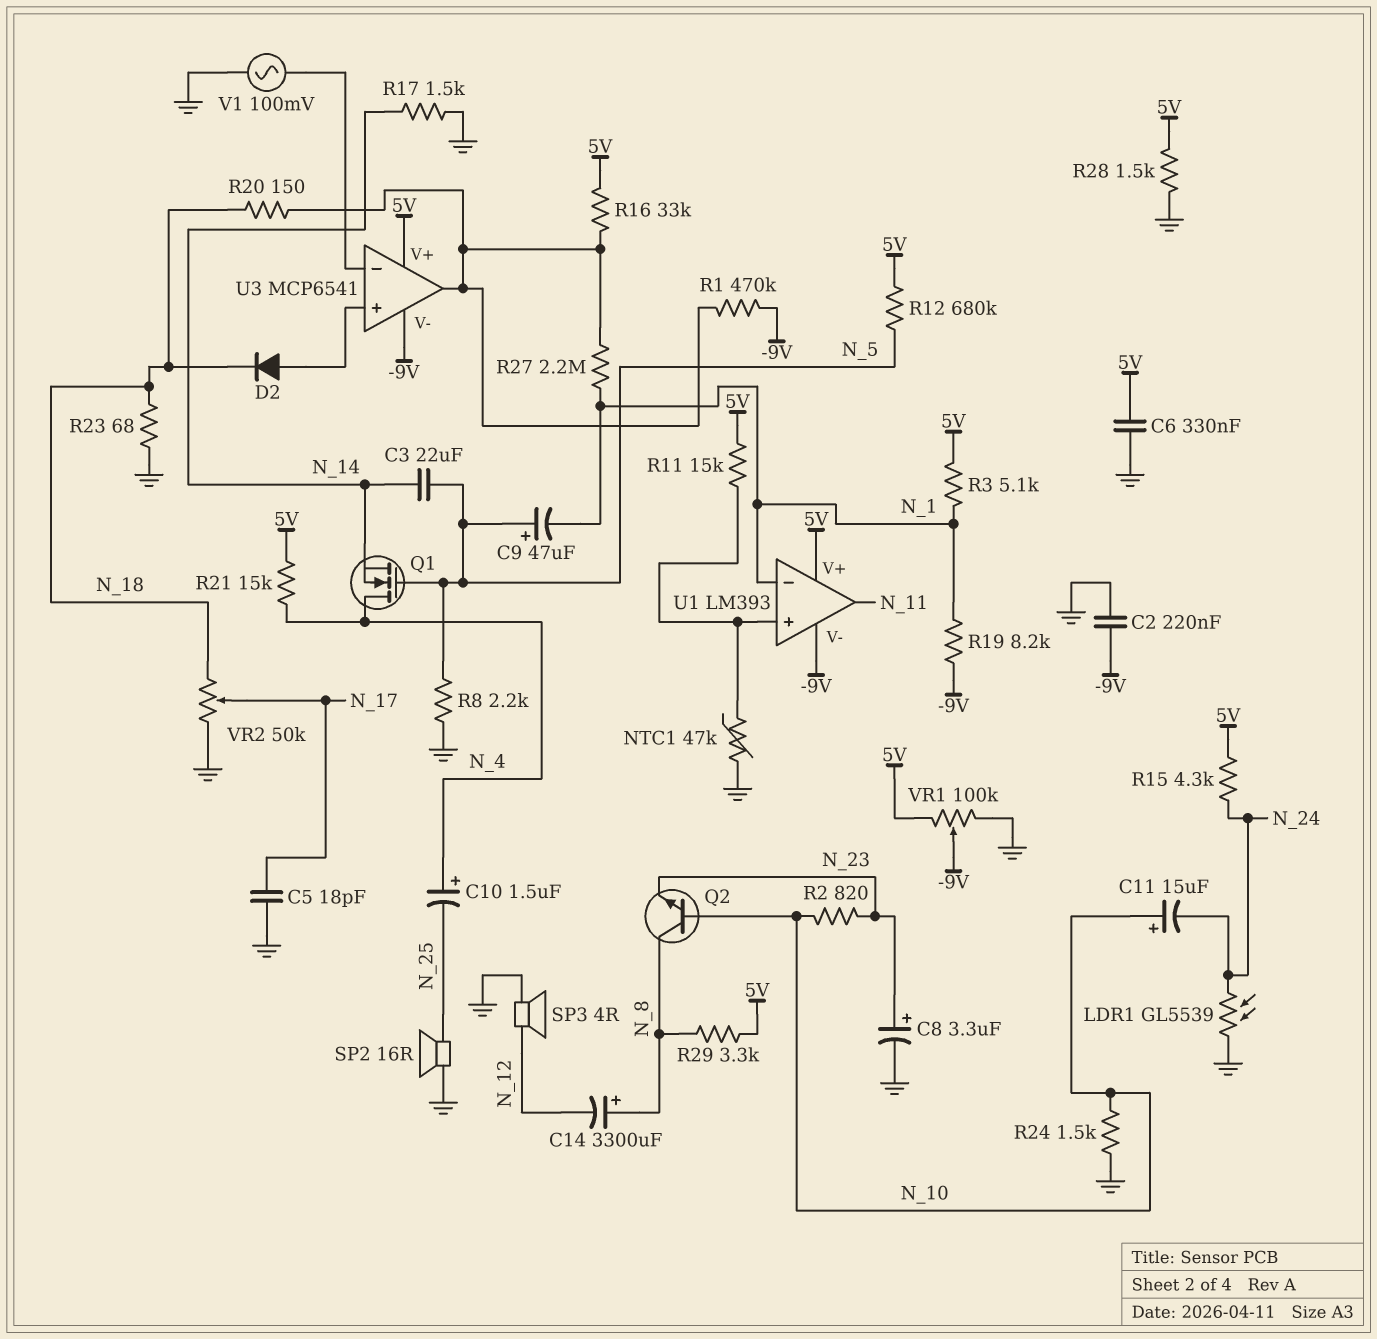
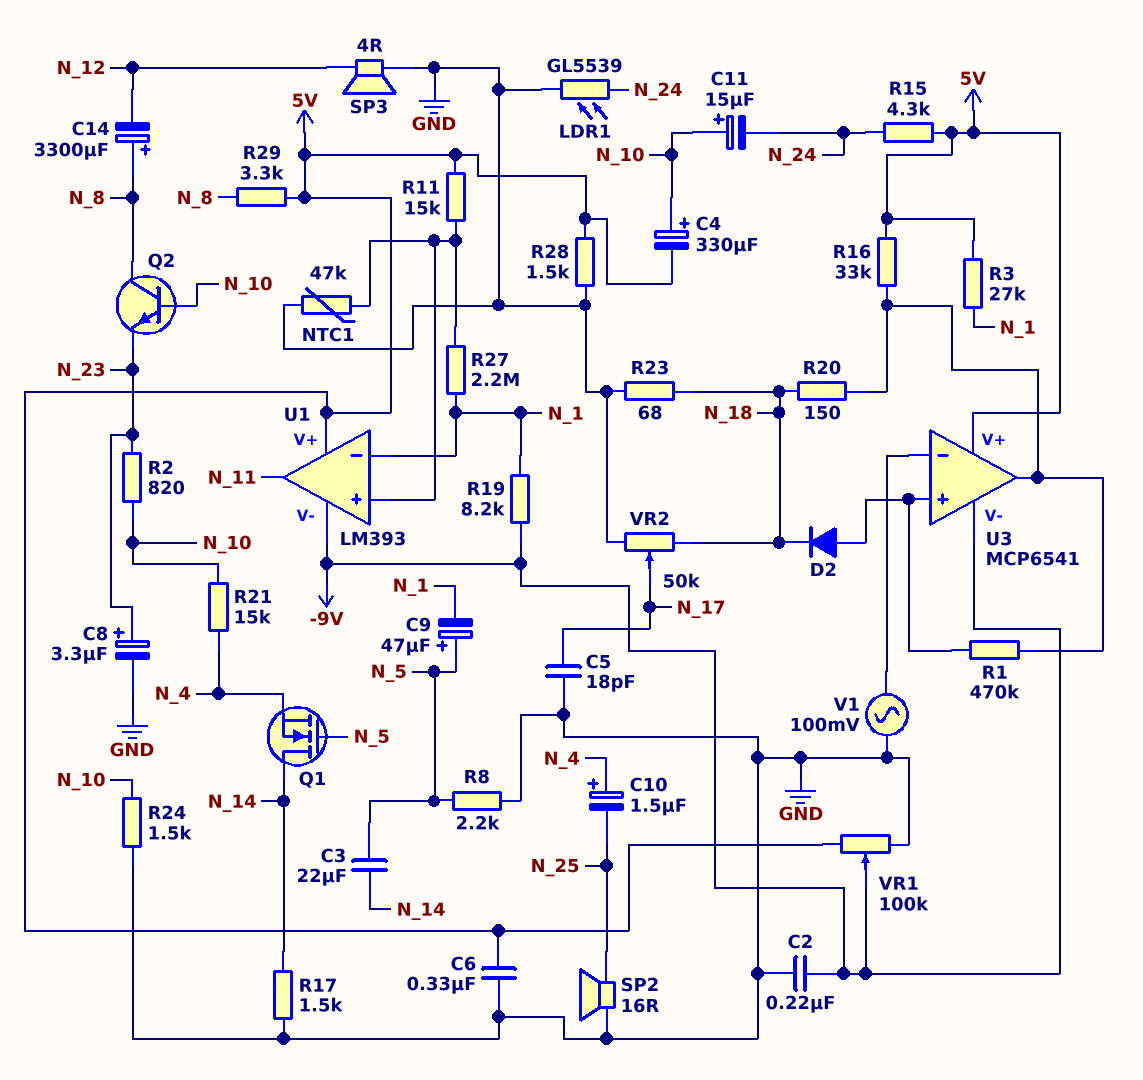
C4: none -> 330uF (plus N_10, minus 5V)
Q1: NMOS (G N_5, D N_4, S N_14) -> NMOS (G N_5, D N_14, S N_4)
R1: 470k (-9V, U3/out) -> 470k (U3/in+, U3/out)
R3: 5.1k (5V, N_1) -> 27k (5V, N_1)
R12: 680k (5V, N_5) -> none
R21: 15k (5V, N_4) -> 15k (N_4, N_10)
R27: 2.2M (N_1, U3/out) -> 2.2M (N_1, U1/in+)

